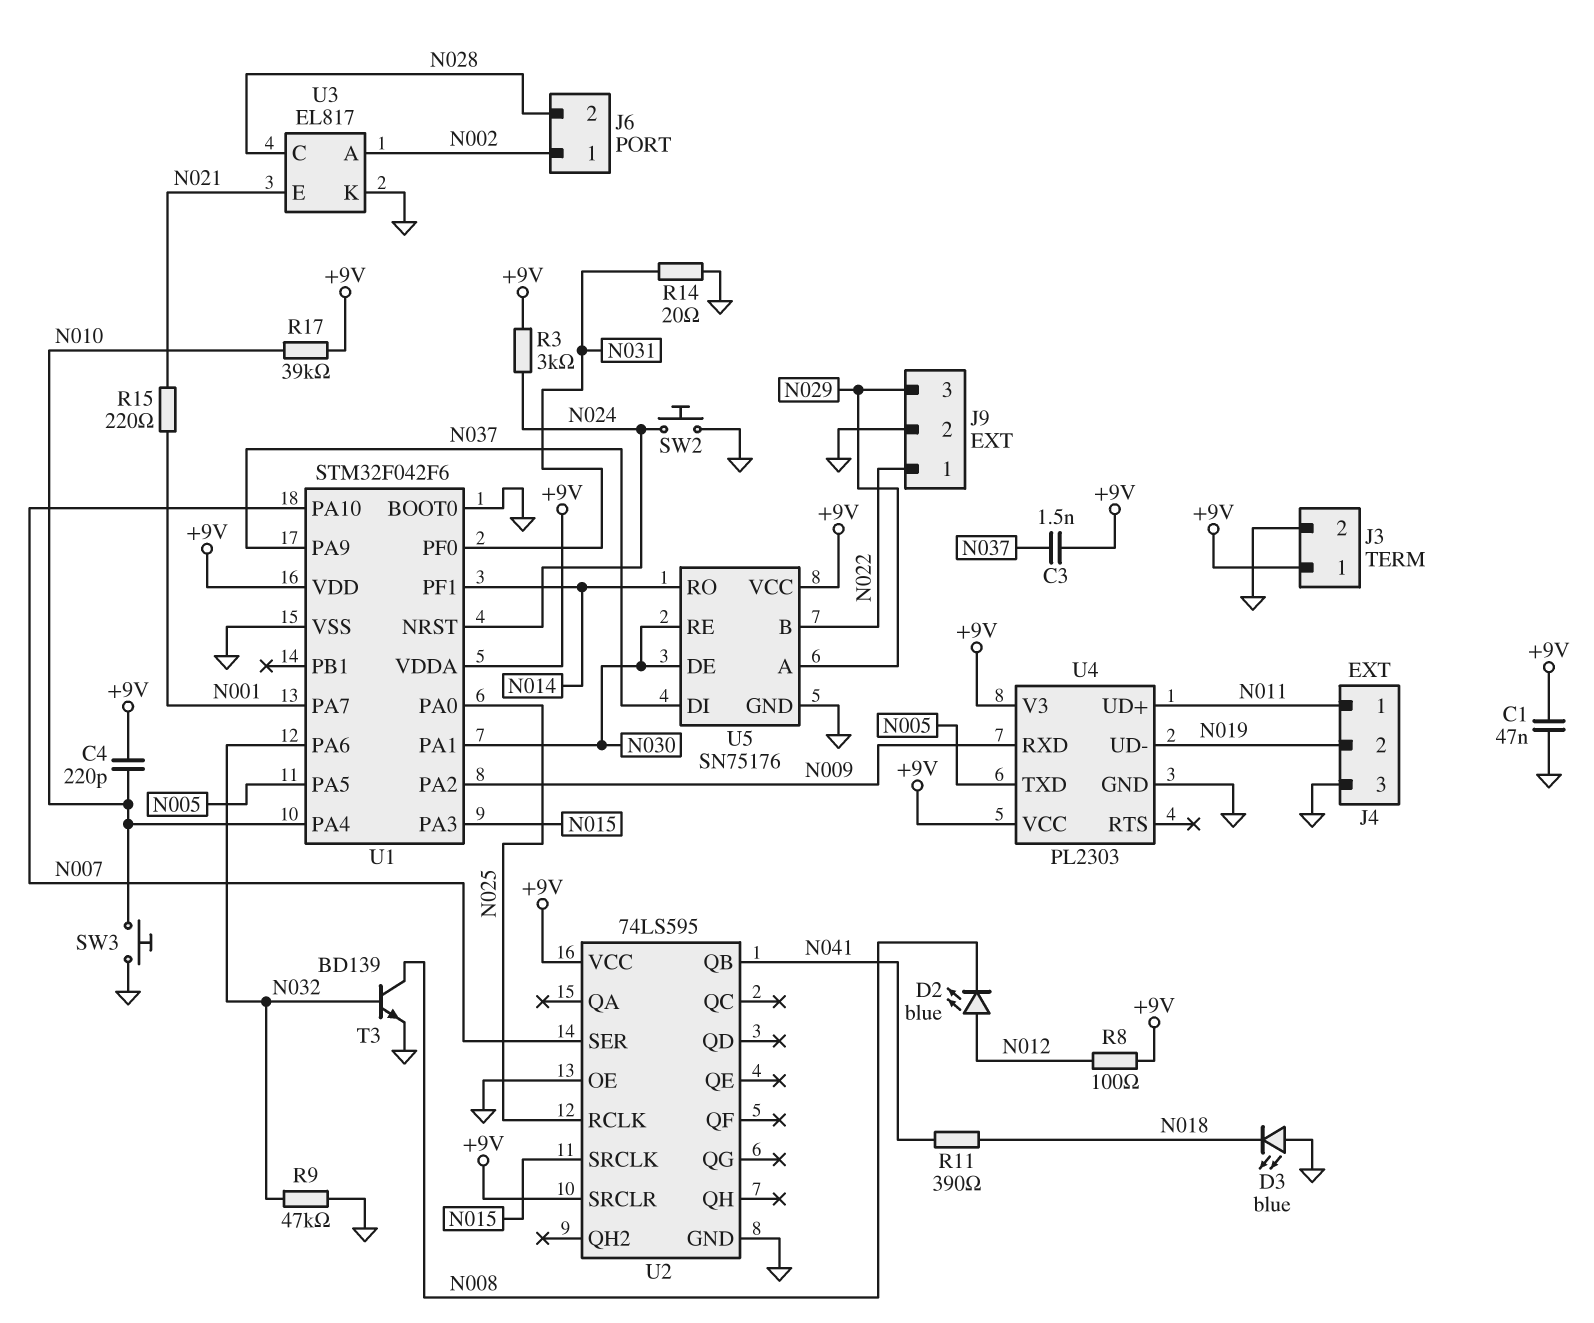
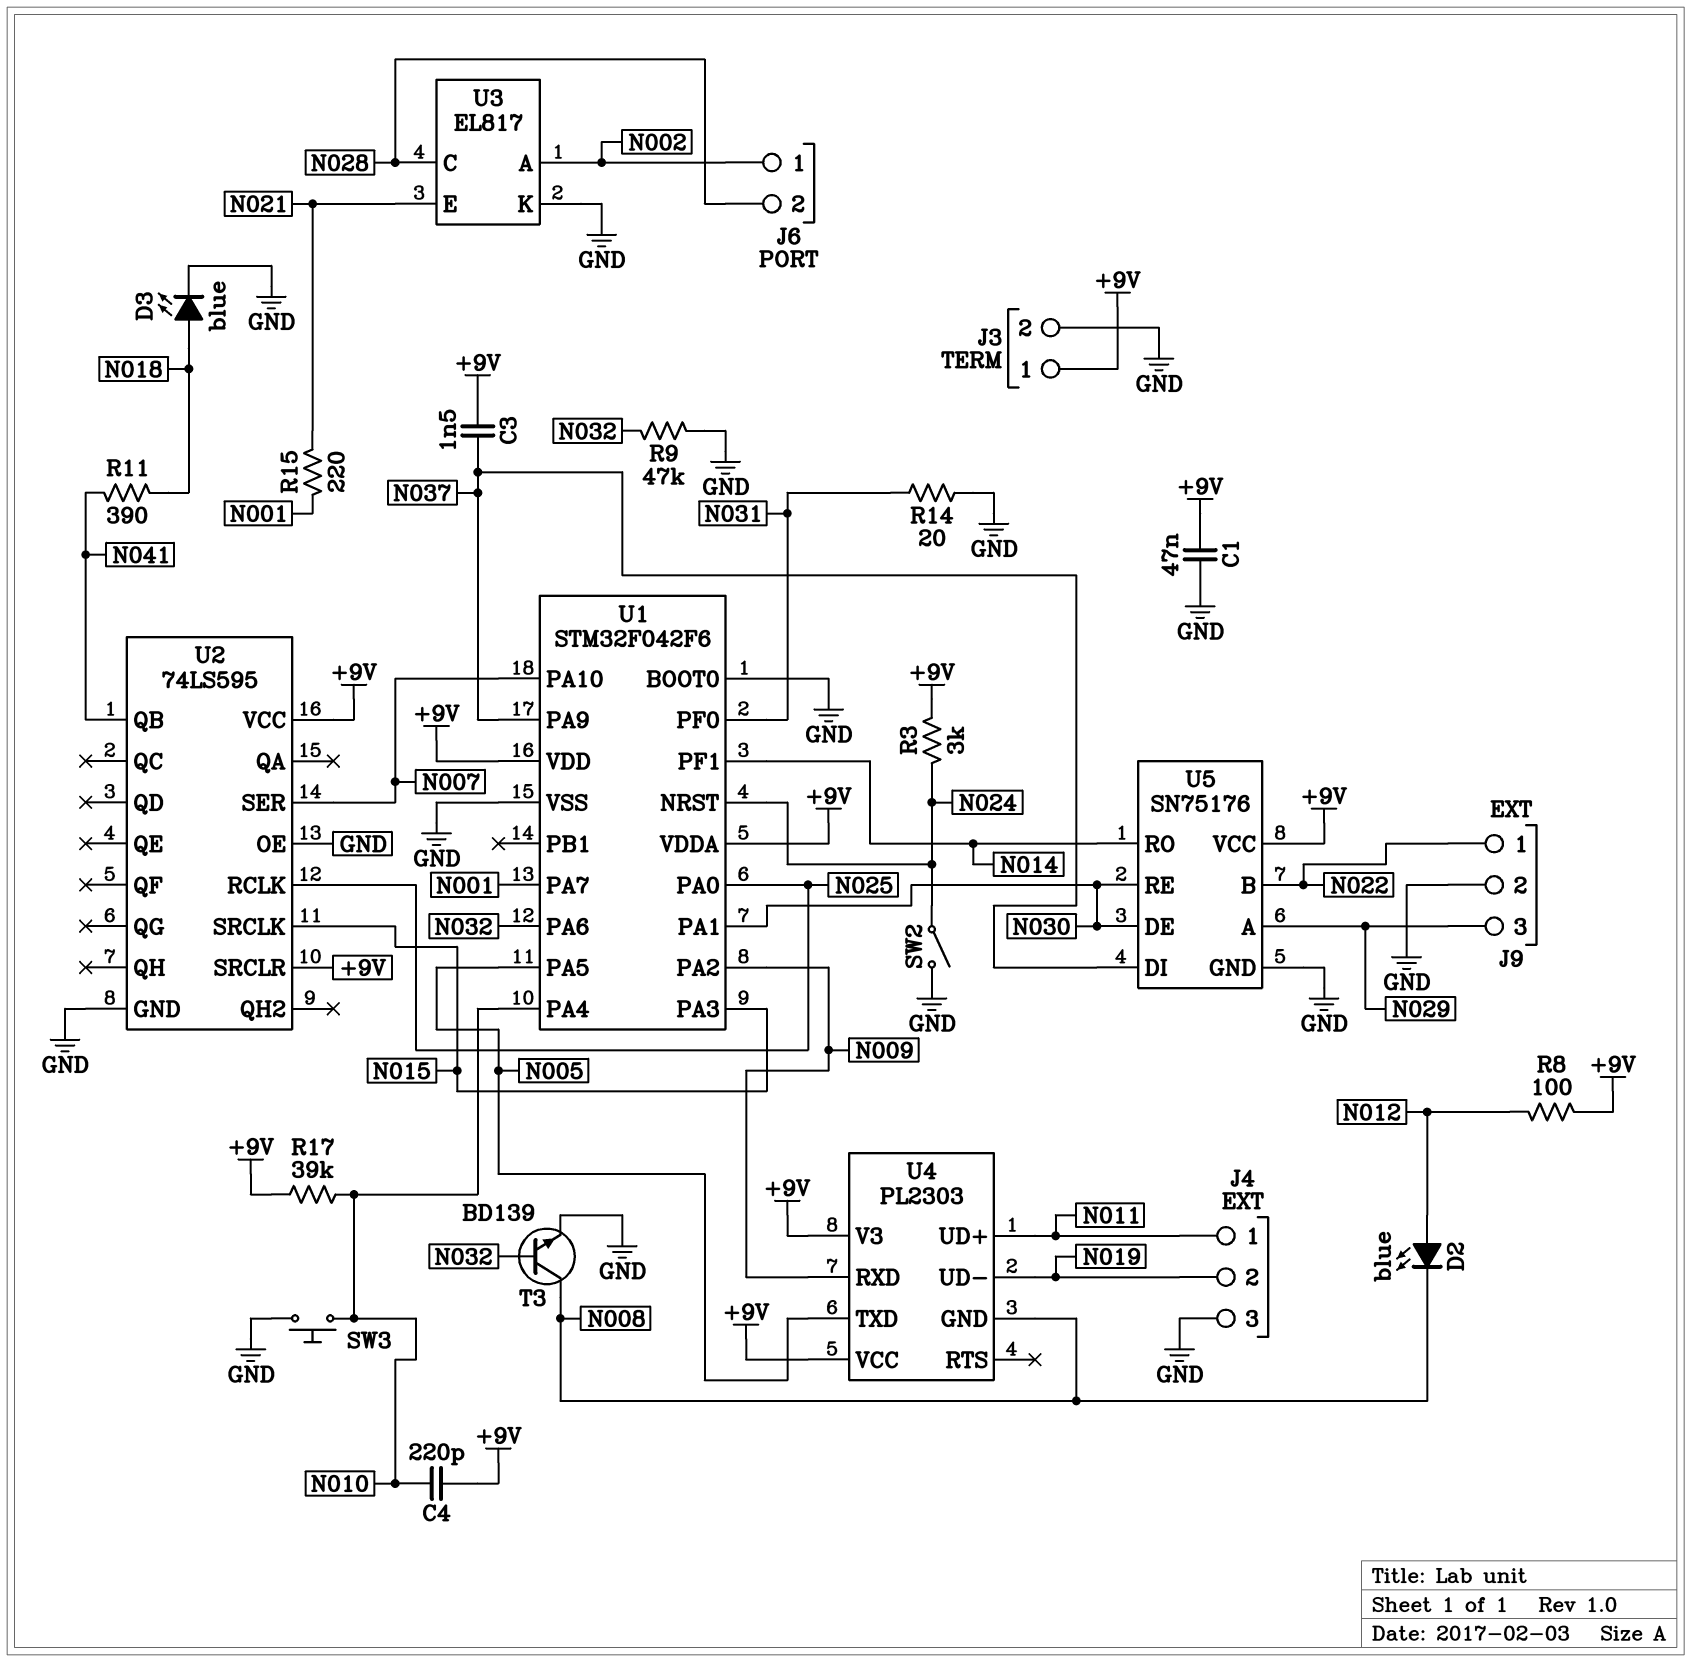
D3: LED blue (A GND, K N018) -> LED blue (A N018, K GND)
SW2: button (GND, N024) -> switch (GND, N024)
U4 pin GND: GND -> N008

